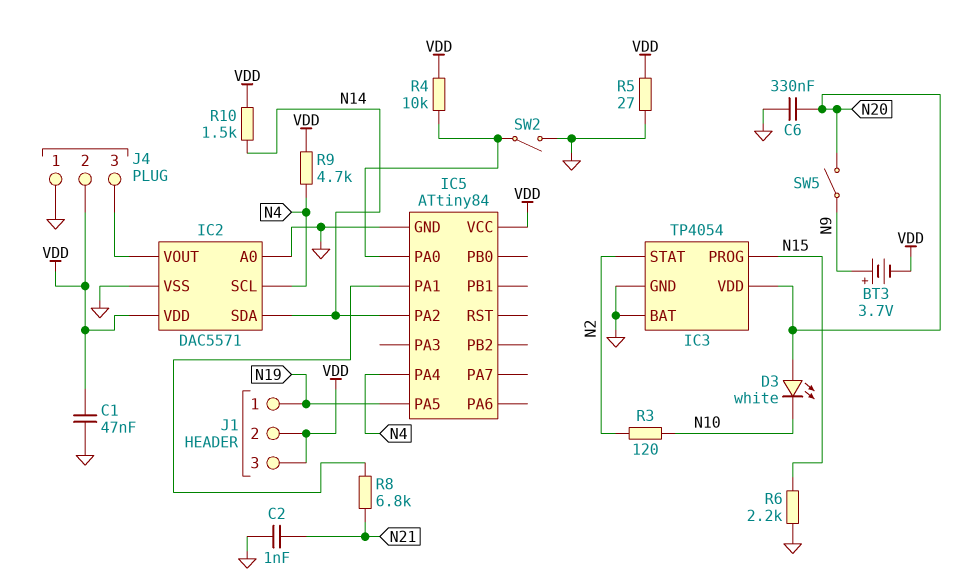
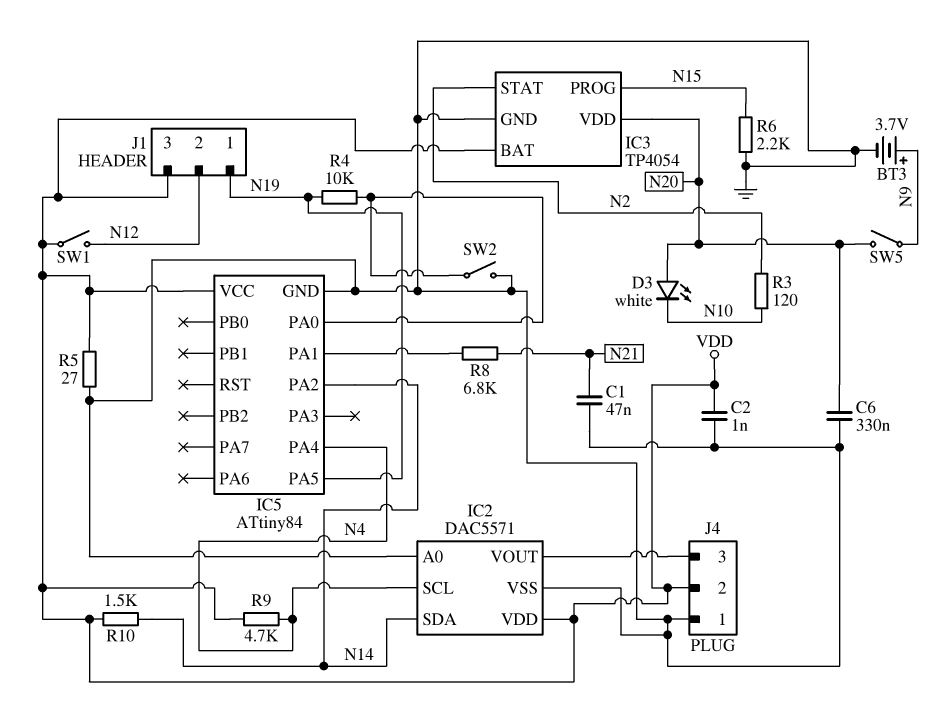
BT3: 3.7V (plus N9, minus VDD) -> 3.7V (plus N9, minus GND)
C1: 47nF (GND, VDD) -> 47nF (GND, N21)
C2: 1nF (GND, N21) -> 1nF (GND, VDD)
IC3 pin BAT: GND -> VDD
J1 pin 2: VDD -> N12
R4: 10k (IC5/PA0, VDD) -> 10k (IC5/PA0, N19)
SW1: none -> switch (N12, VDD)

